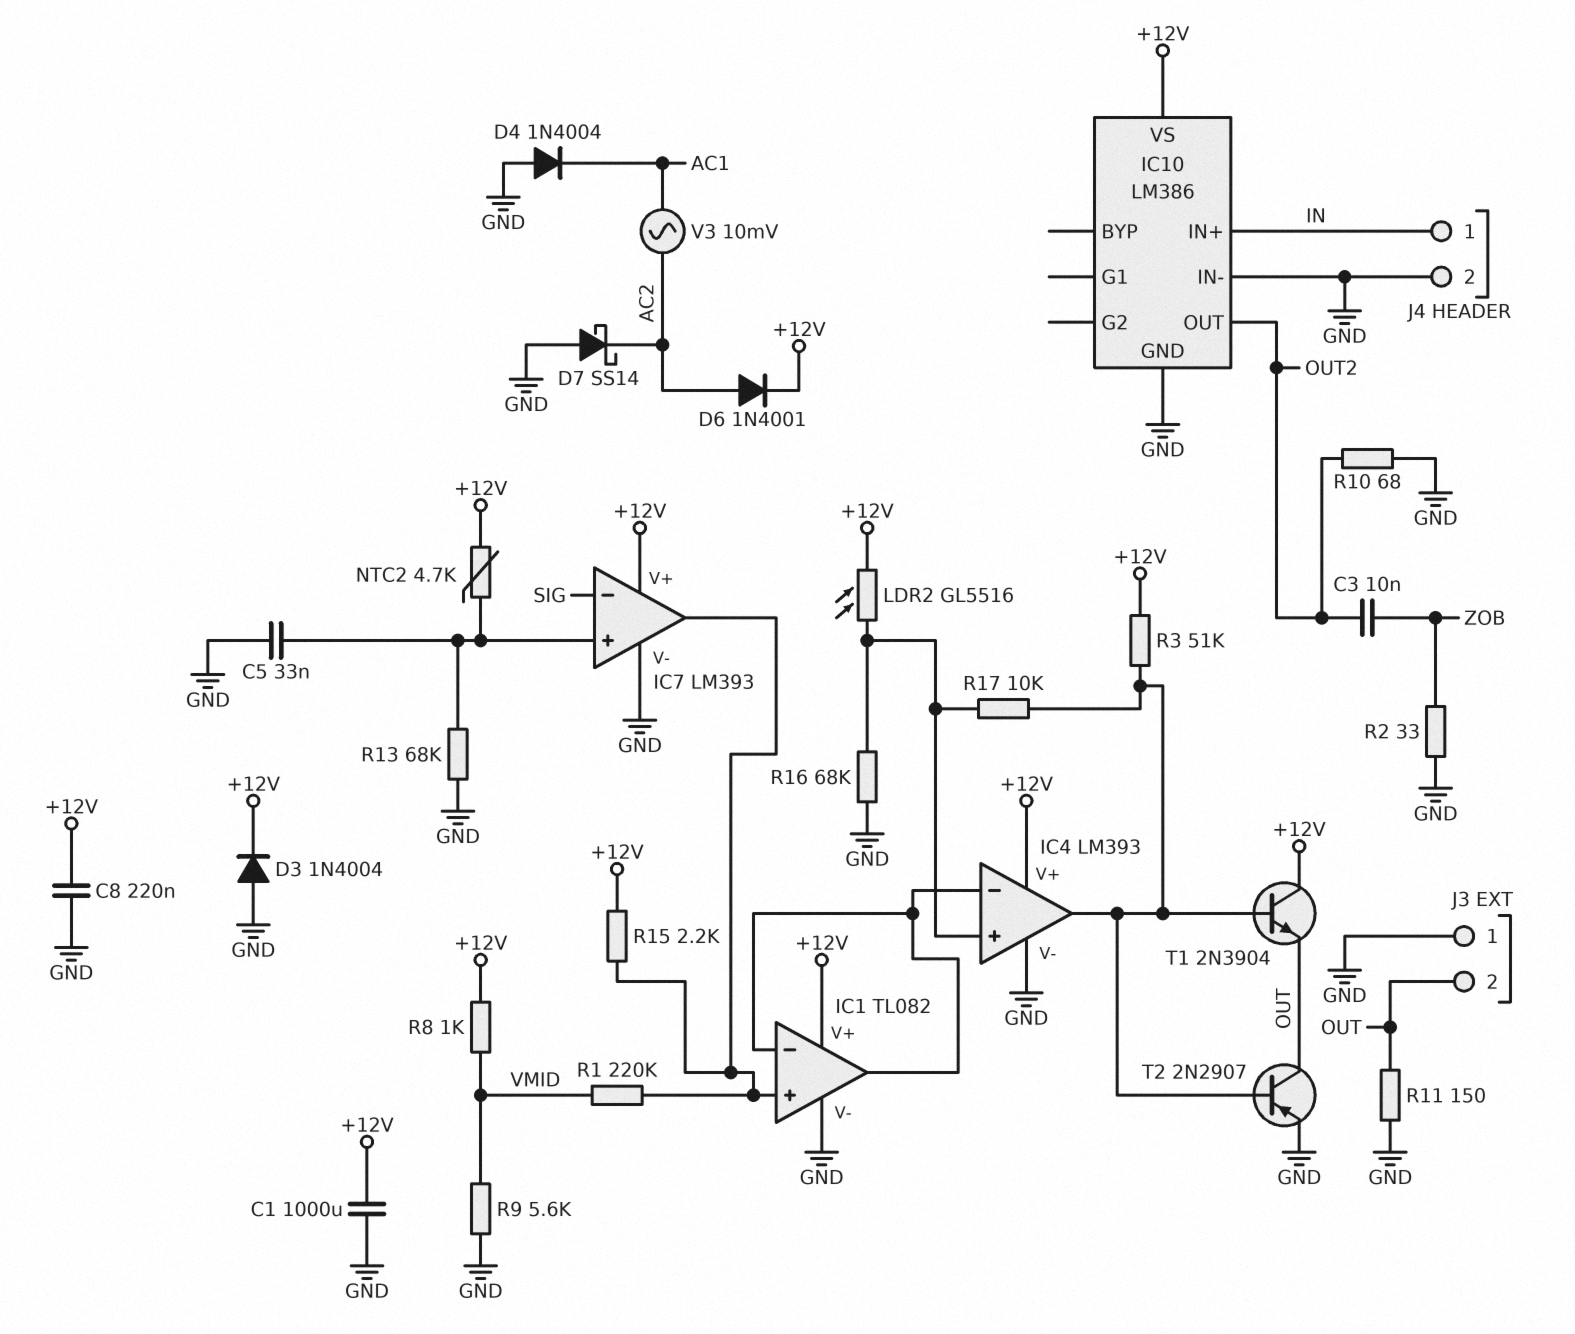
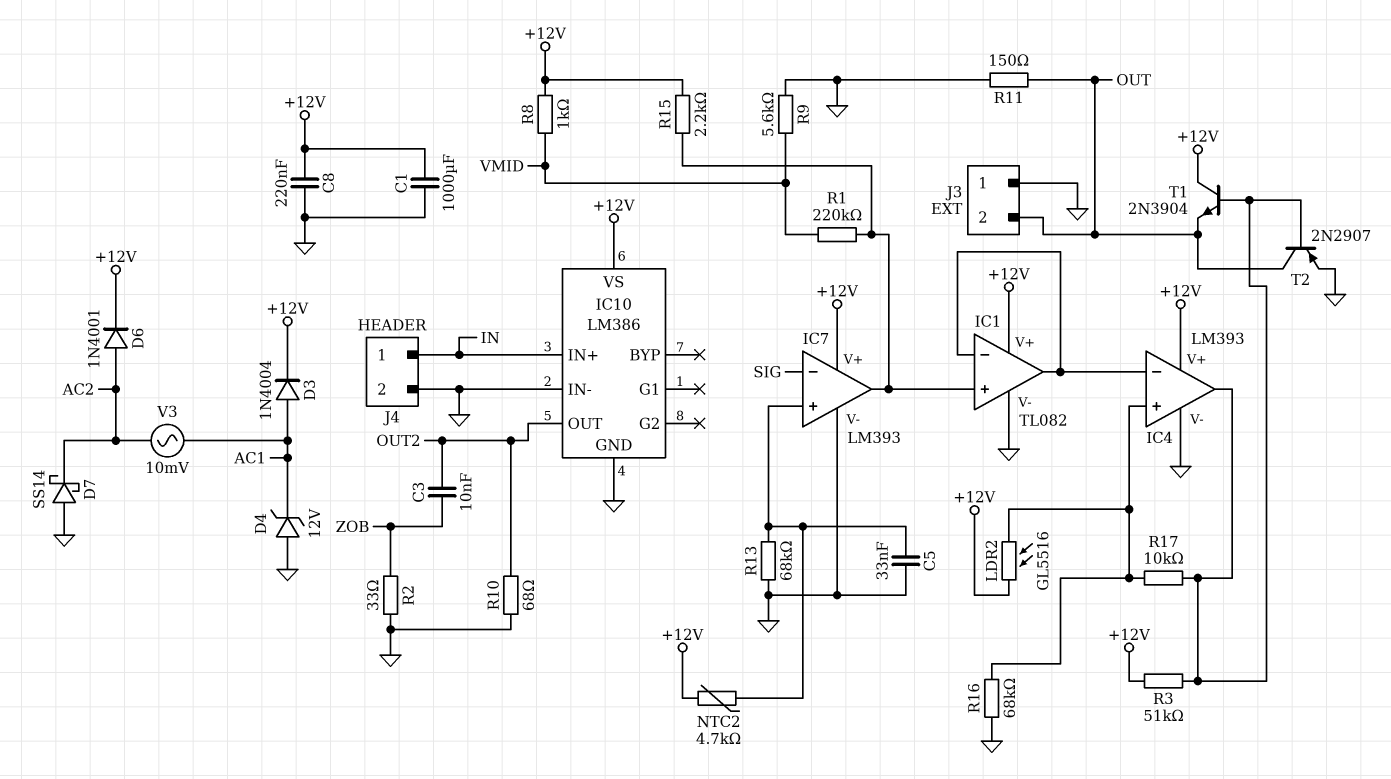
D3: diode 1N4004 (A GND, K +12V) -> diode 1N4004 (A AC1, K +12V)
D4: diode 1N4004 (A GND, K AC1) -> zener 12V (A GND, K AC1)

